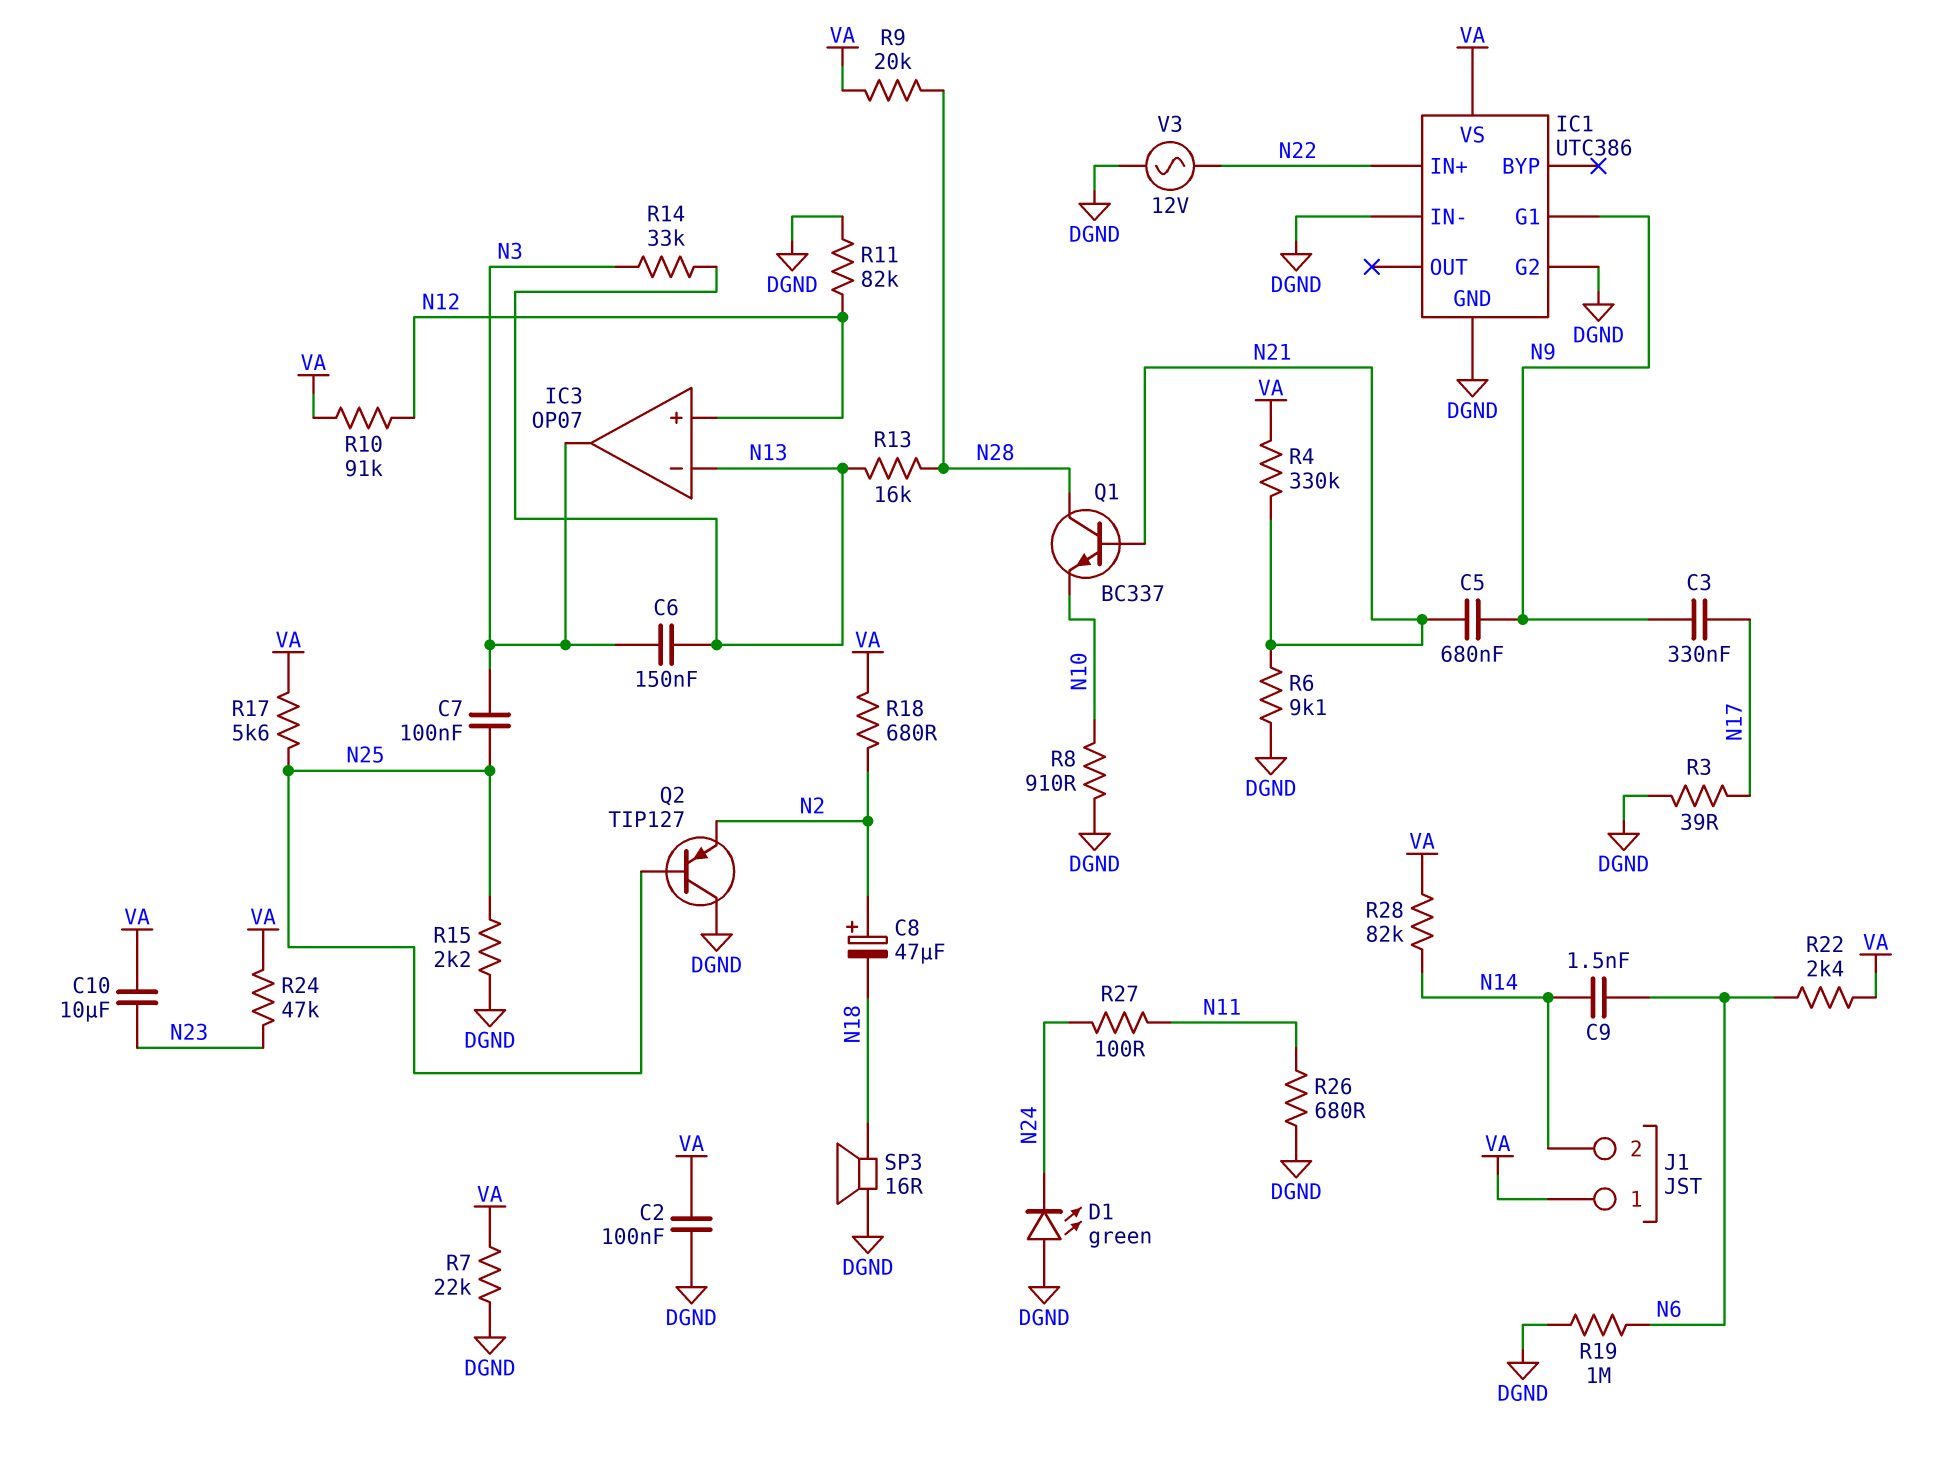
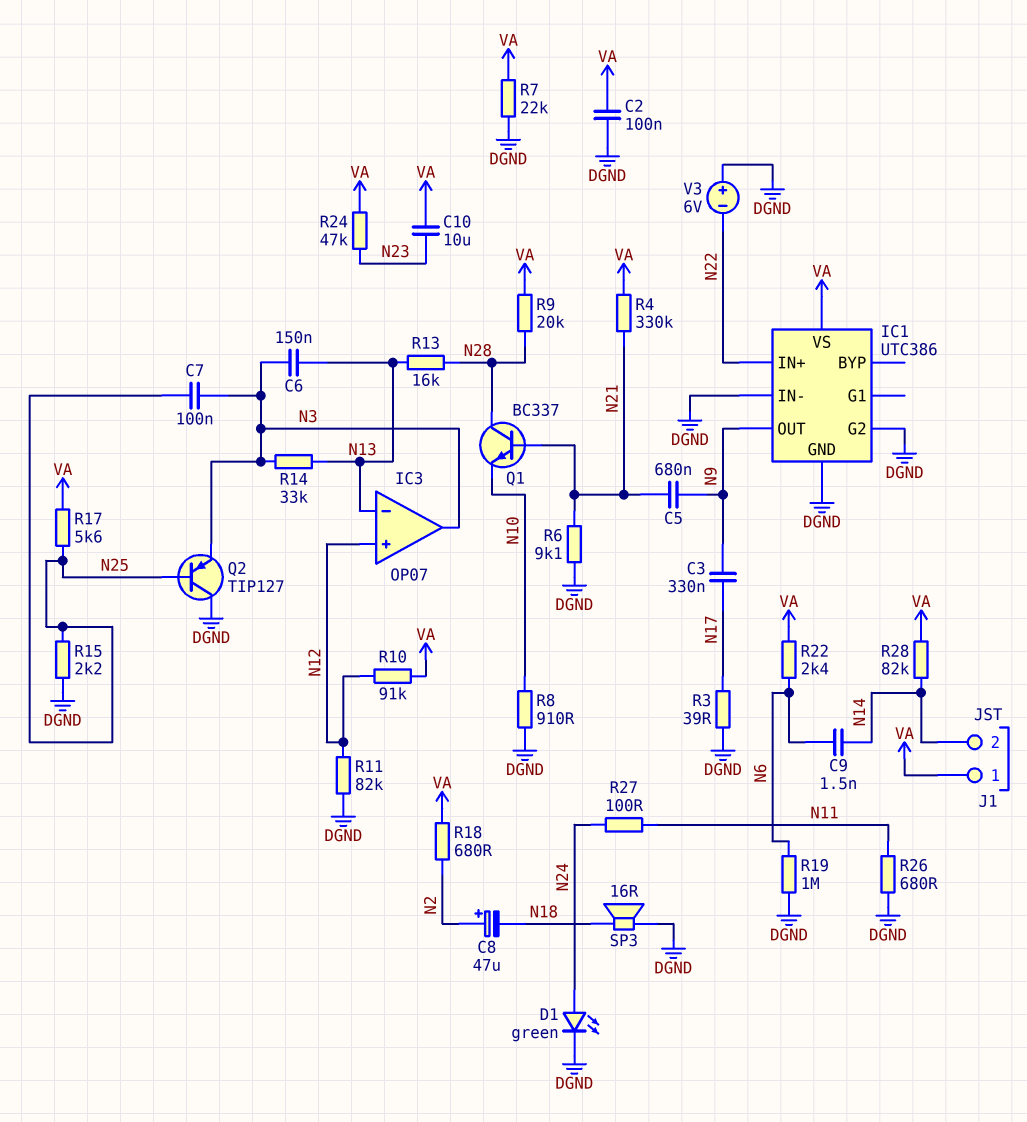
D1: LED green (A DGND, K N24) -> LED green (A N24, K DGND)
IC1 pin G1: N9 -> none
IC1 pin OUT: none -> N9
Q2: PNP TIP127 (B N25, C DGND, E N2) -> PNP TIP127 (B N25, C DGND, E N3)
V3: AC 12V (DGND, N22) -> 6V (plus DGND, minus N22)

